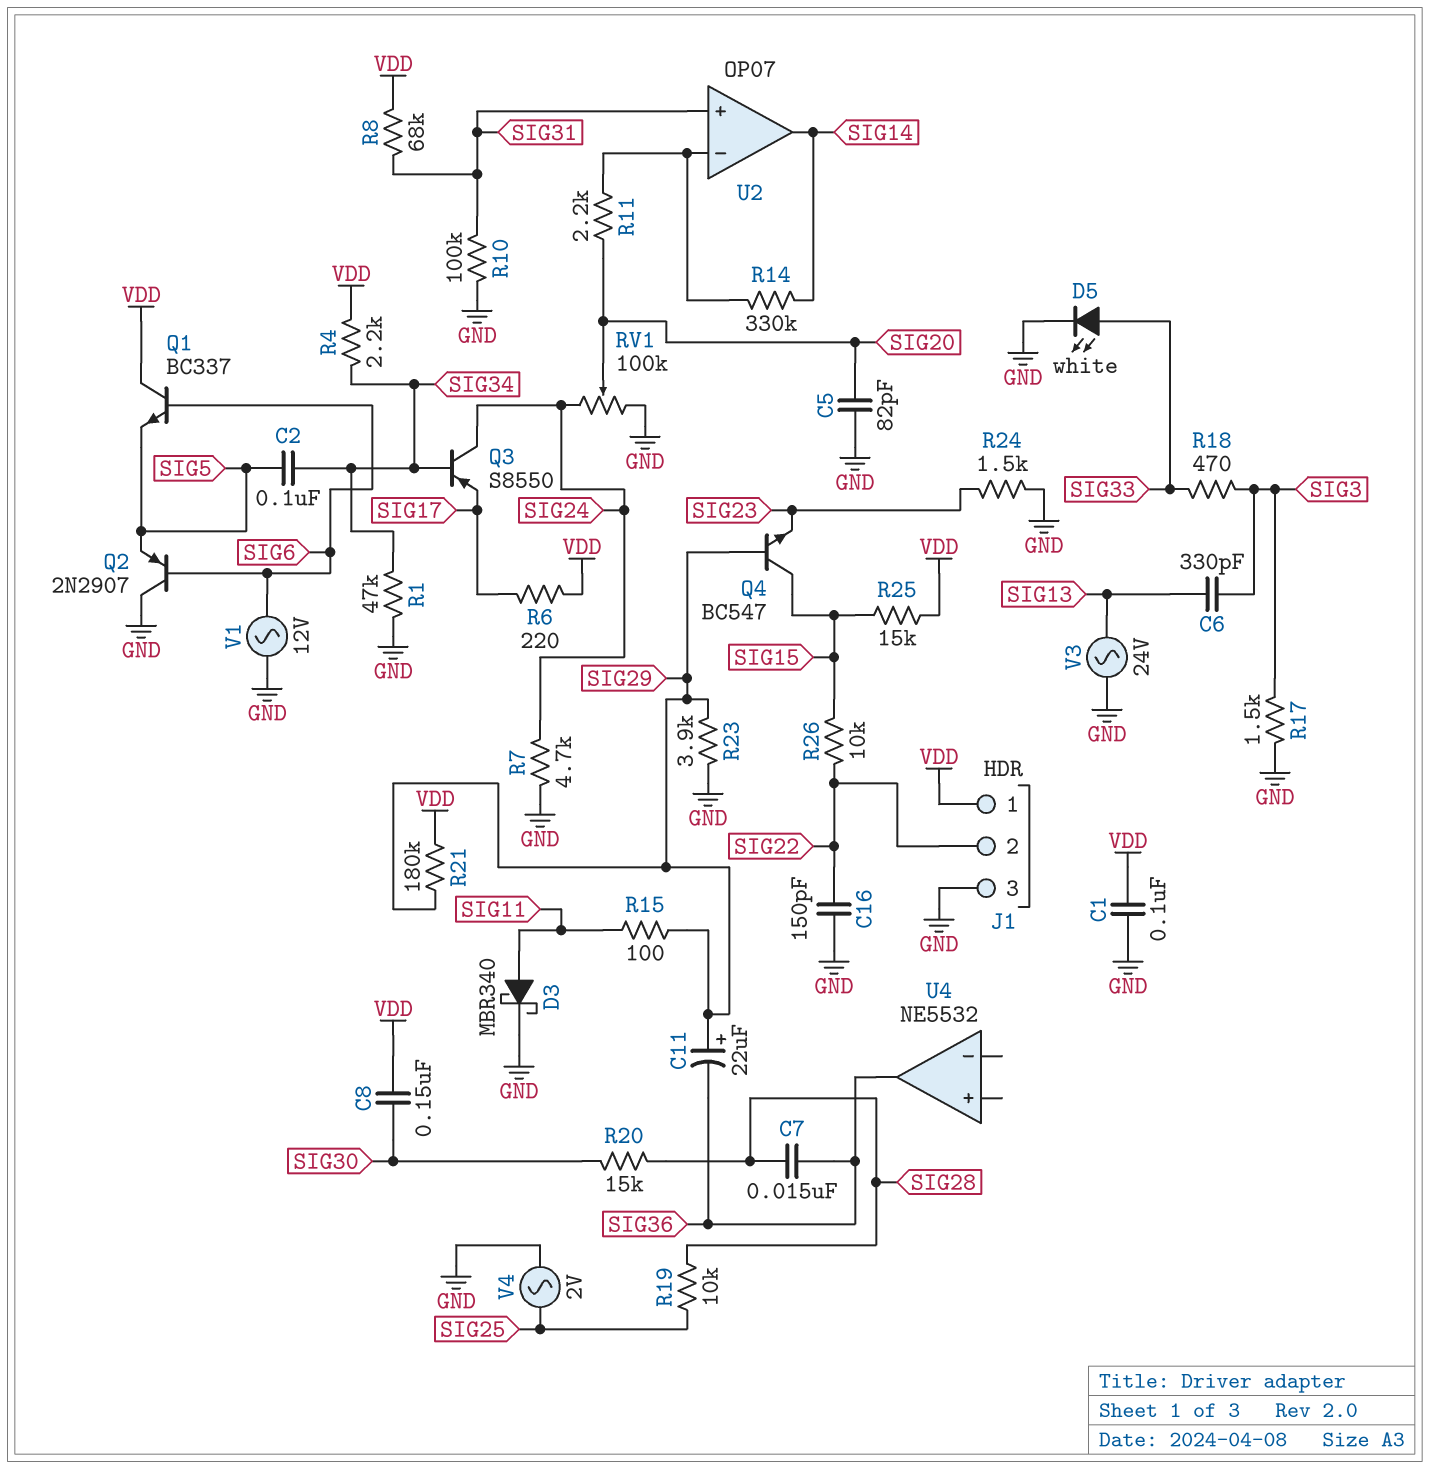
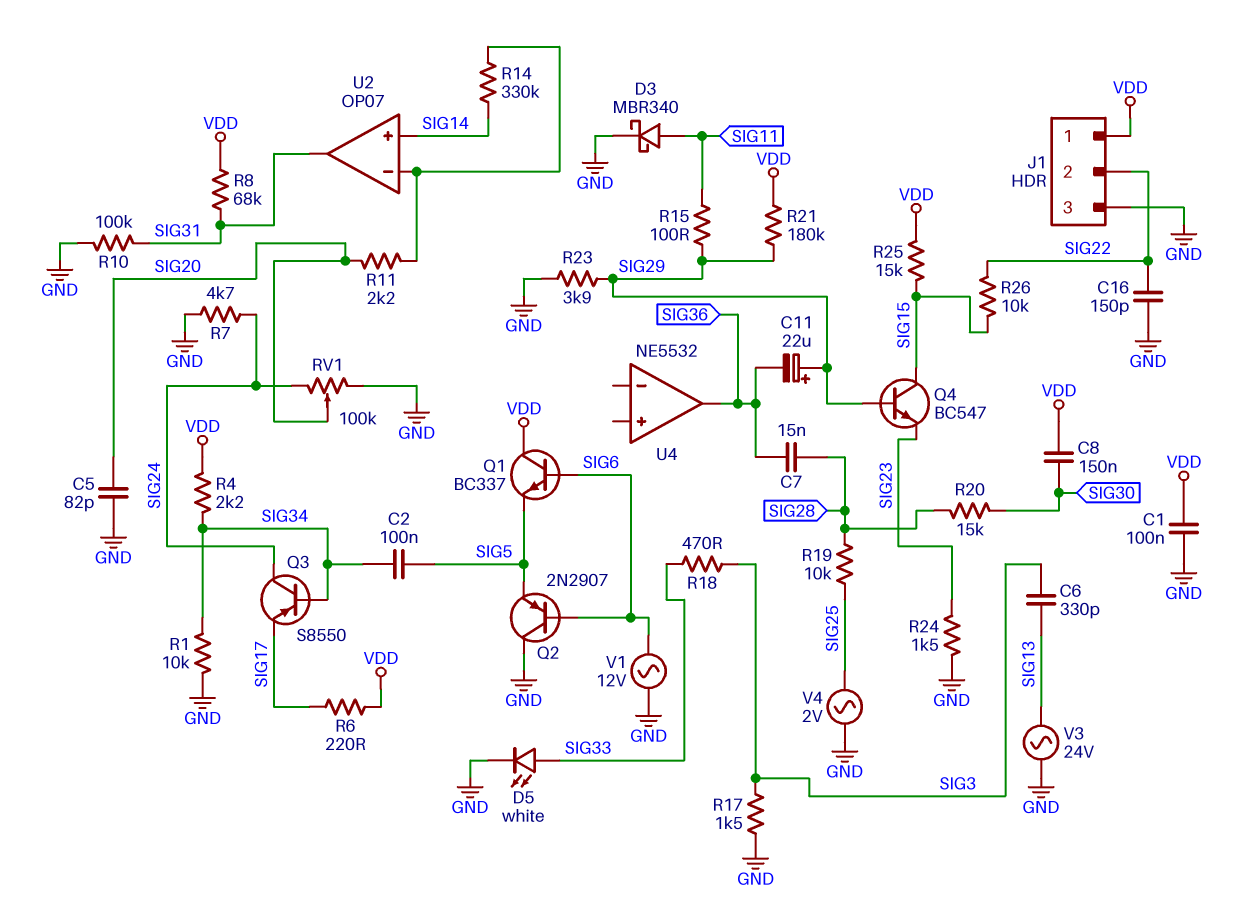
R1: 47k (GND, SIG34) -> 10k (GND, SIG34)
U2 pin in+: SIG31 -> SIG14
U2 pin out: SIG14 -> SIG31

